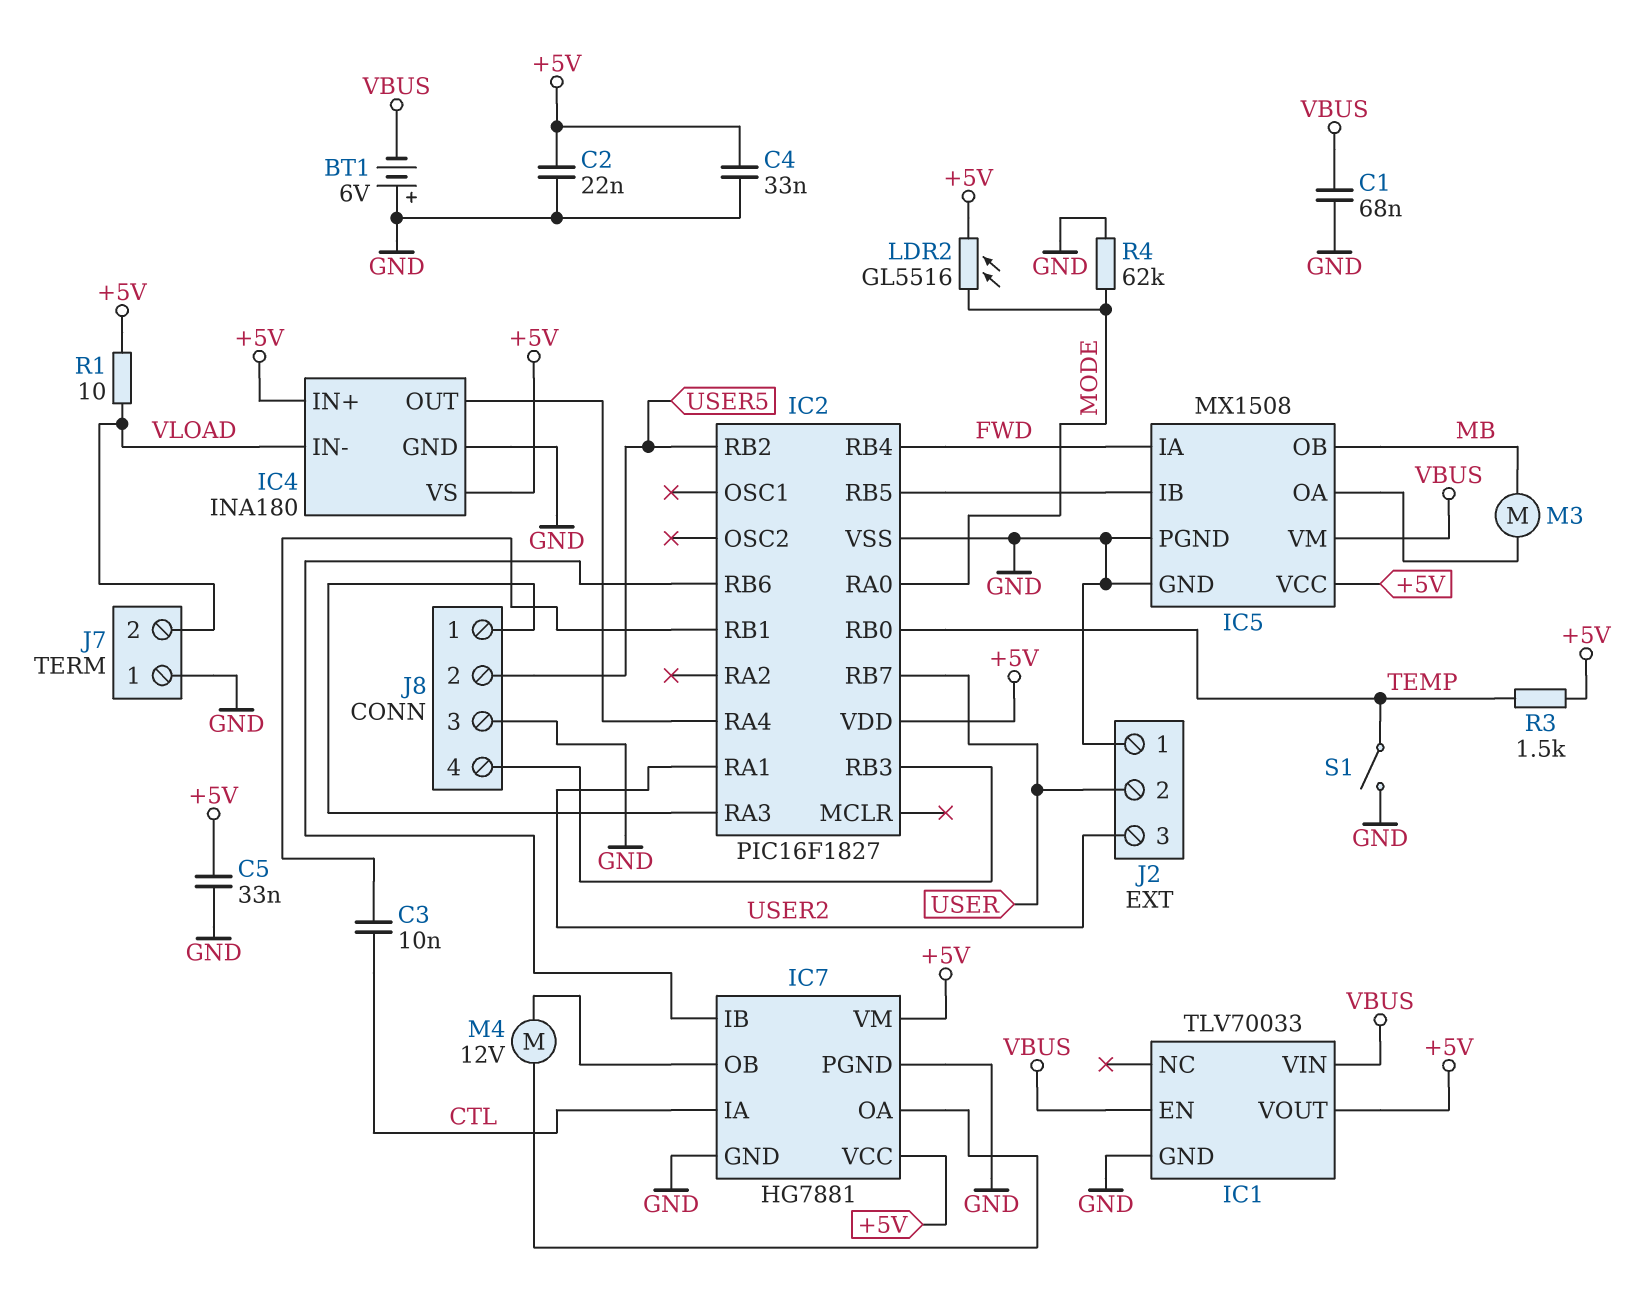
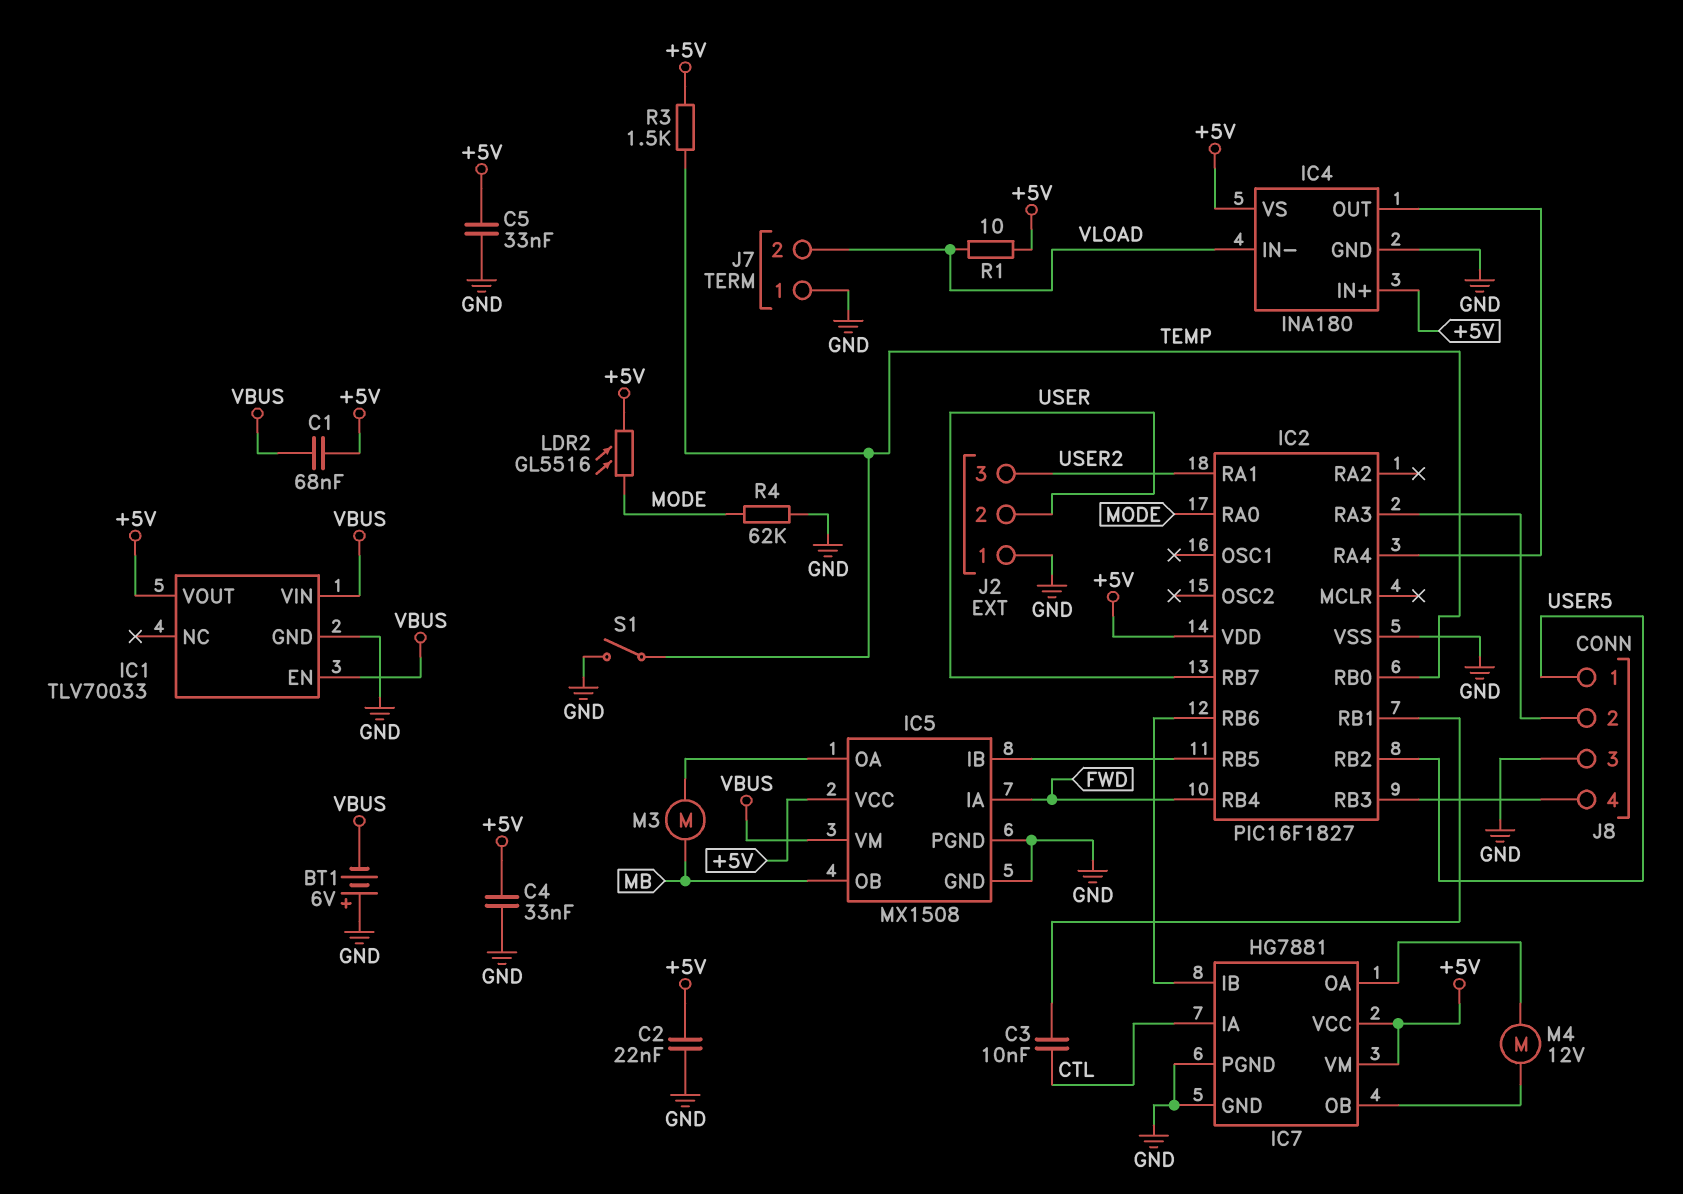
C1: 68nF (GND, VBUS) -> 68nF (+5V, VBUS)
J8 pin 1: IC2/RA3 -> USER5
J8 pin 2: USER5 -> IC2/RA3

